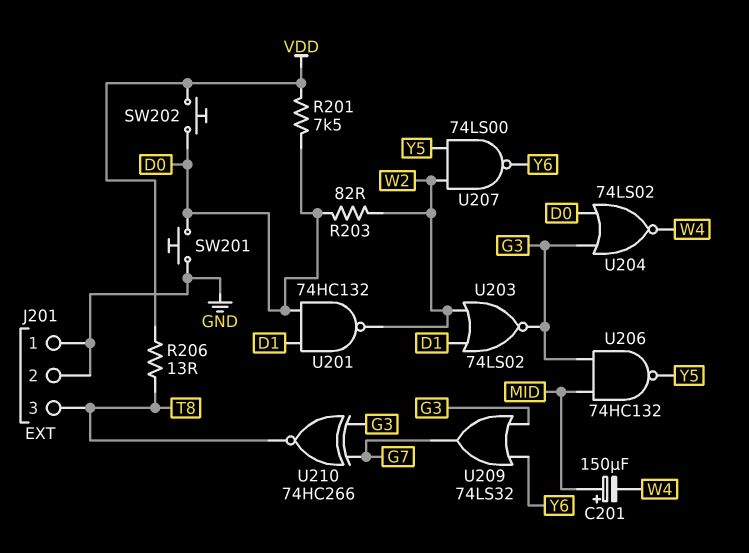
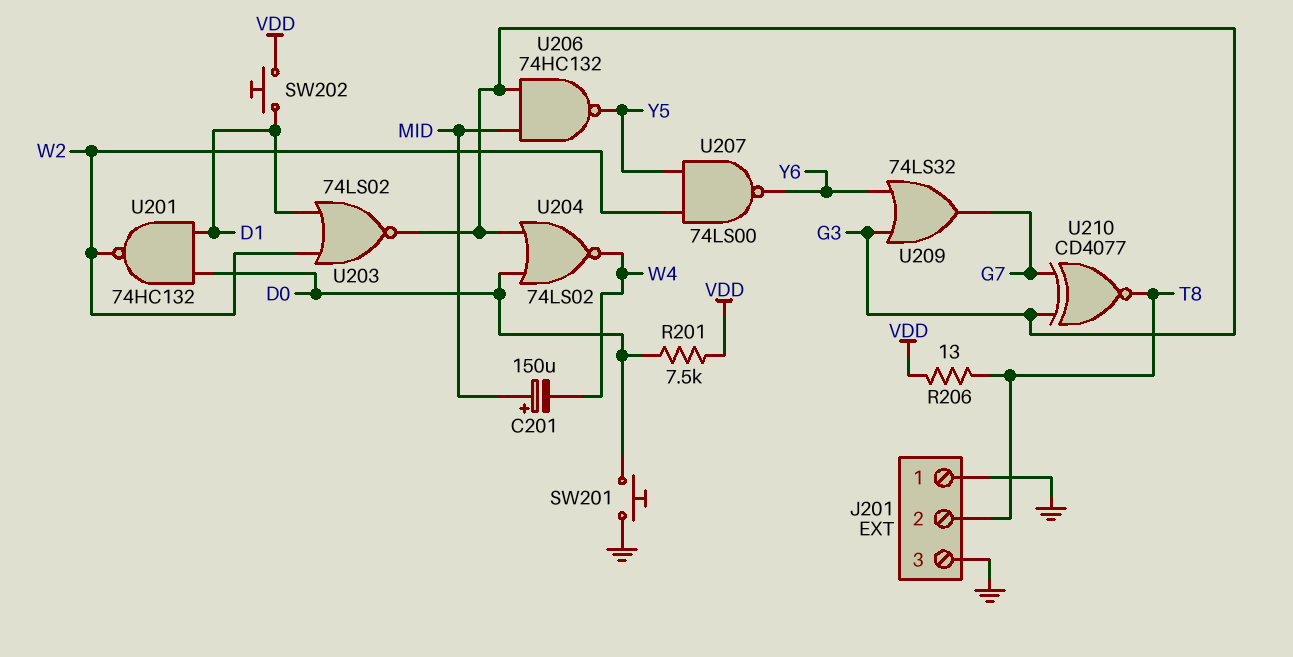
J201 pin 2: GND -> T8
J201 pin 3: T8 -> GND
R203: 82 (D0, W2) -> none
SW202: button (D0, VDD) -> button (D1, VDD)
U210: XNOR 74HC266 (in G3, in G7, out T8) -> XNOR CD4077 (in G3, in G7, out T8)

